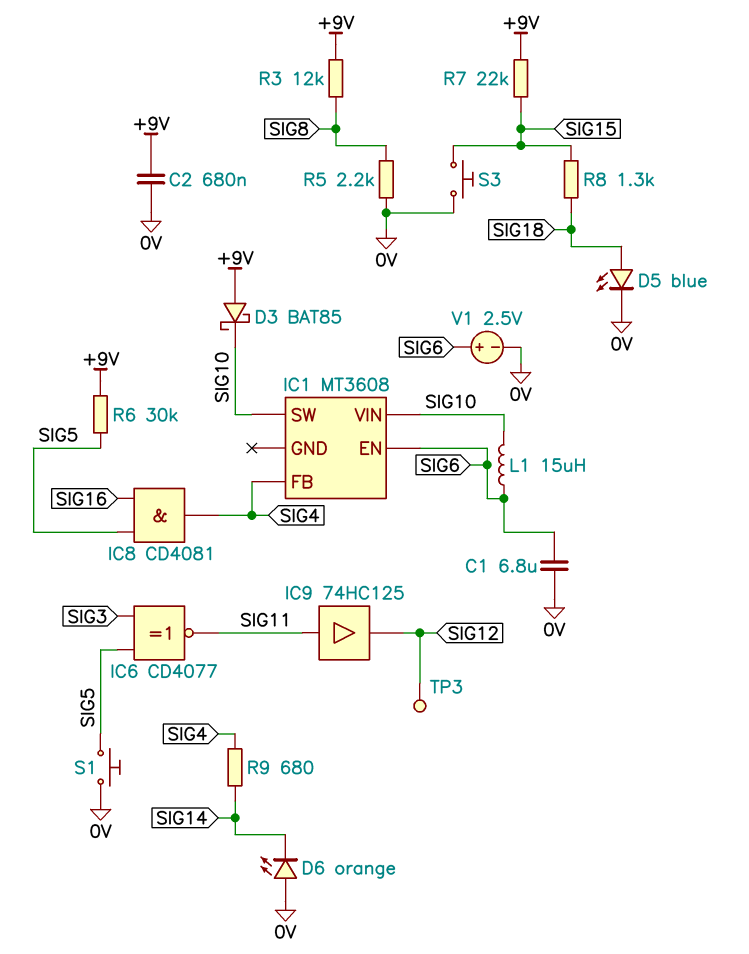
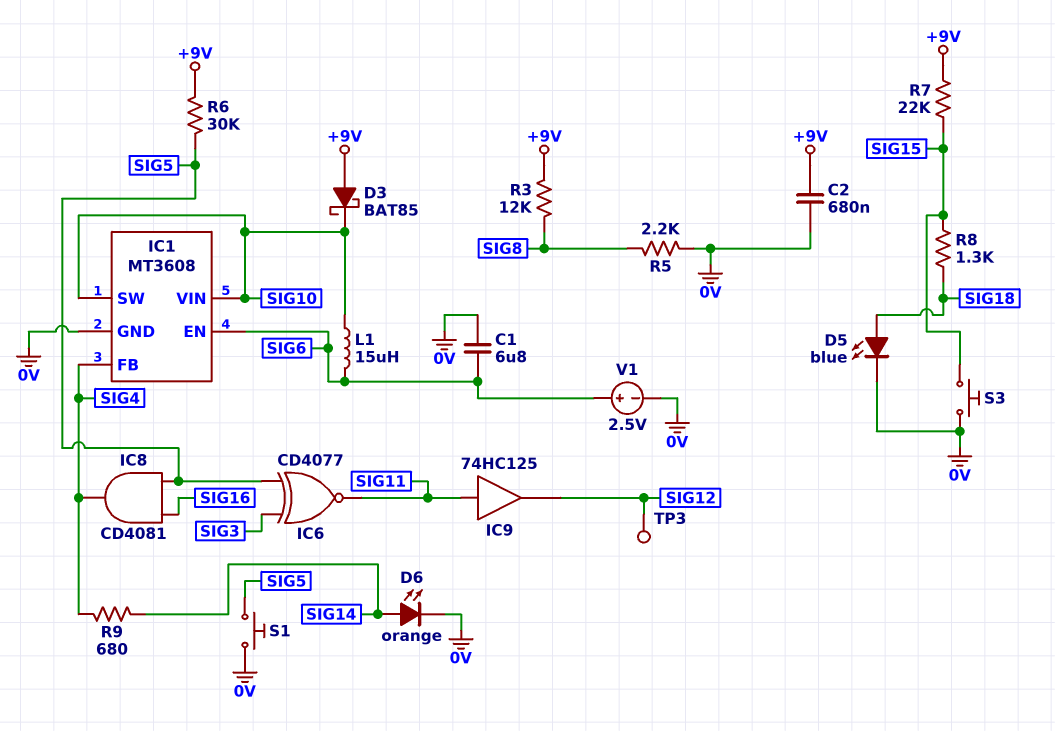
D6: LED orange (A 0V, K SIG14) -> LED orange (A SIG14, K 0V)
IC1 pin GND: none -> 0V

